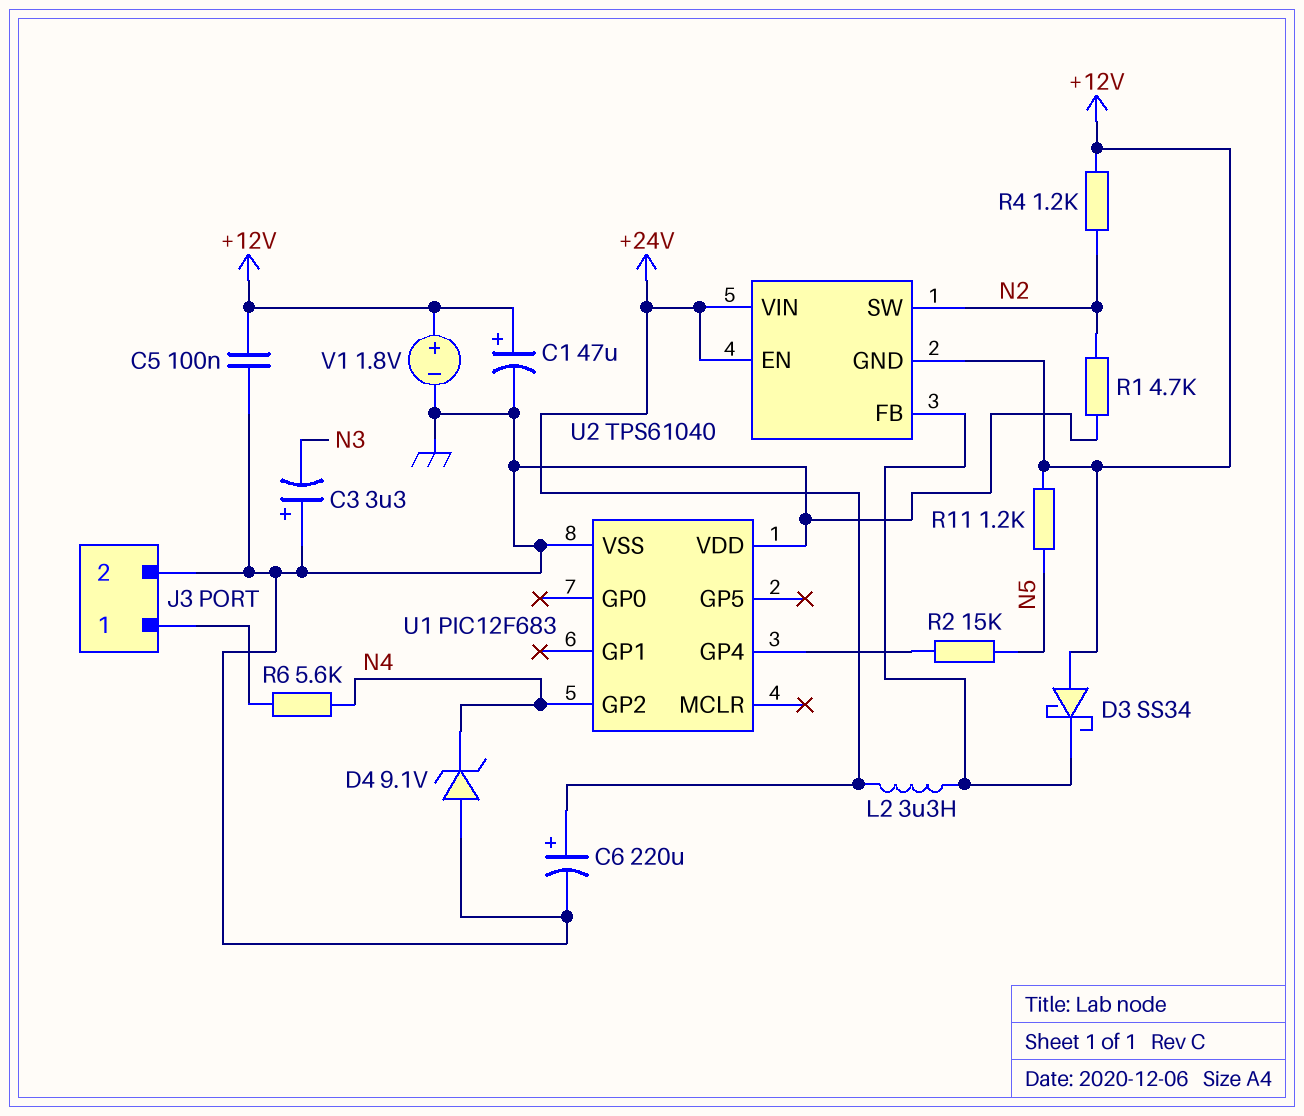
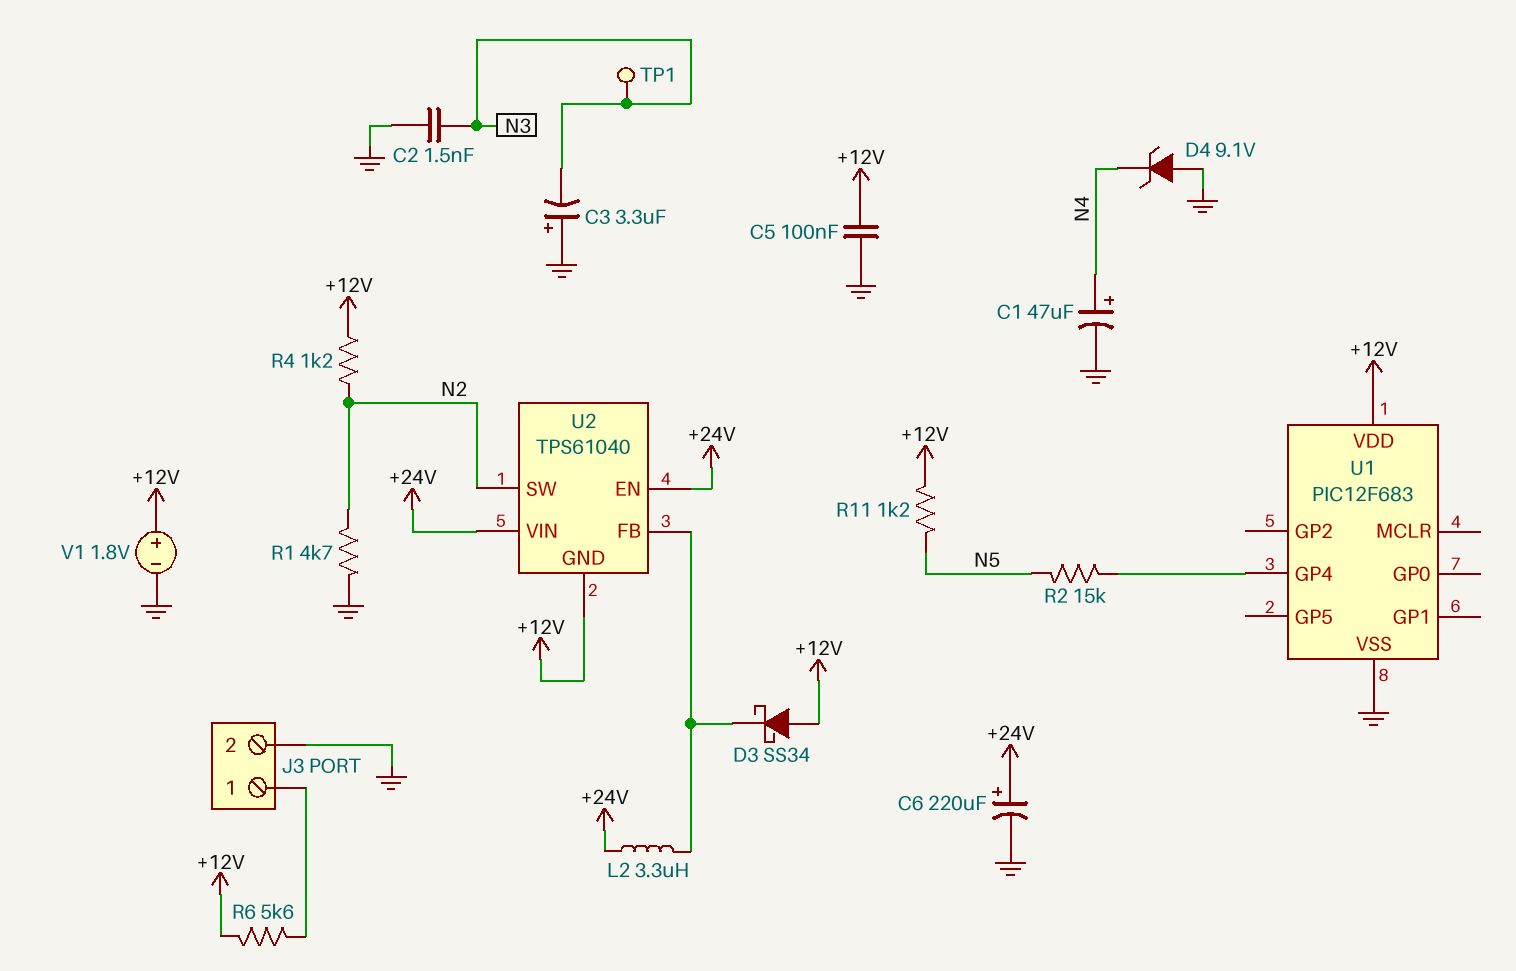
C1: 47uF (plus +12V, minus GND) -> 47uF (plus N4, minus GND)
C2: none -> 1.5nF (GND, N3)
R6: 5.6k (J3/1, N4) -> 5.6k (+12V, J3/1)
TP1: none -> test point (N3)
U1 pin GP2: N4 -> none
U1 pin VDD: GND -> +12V

